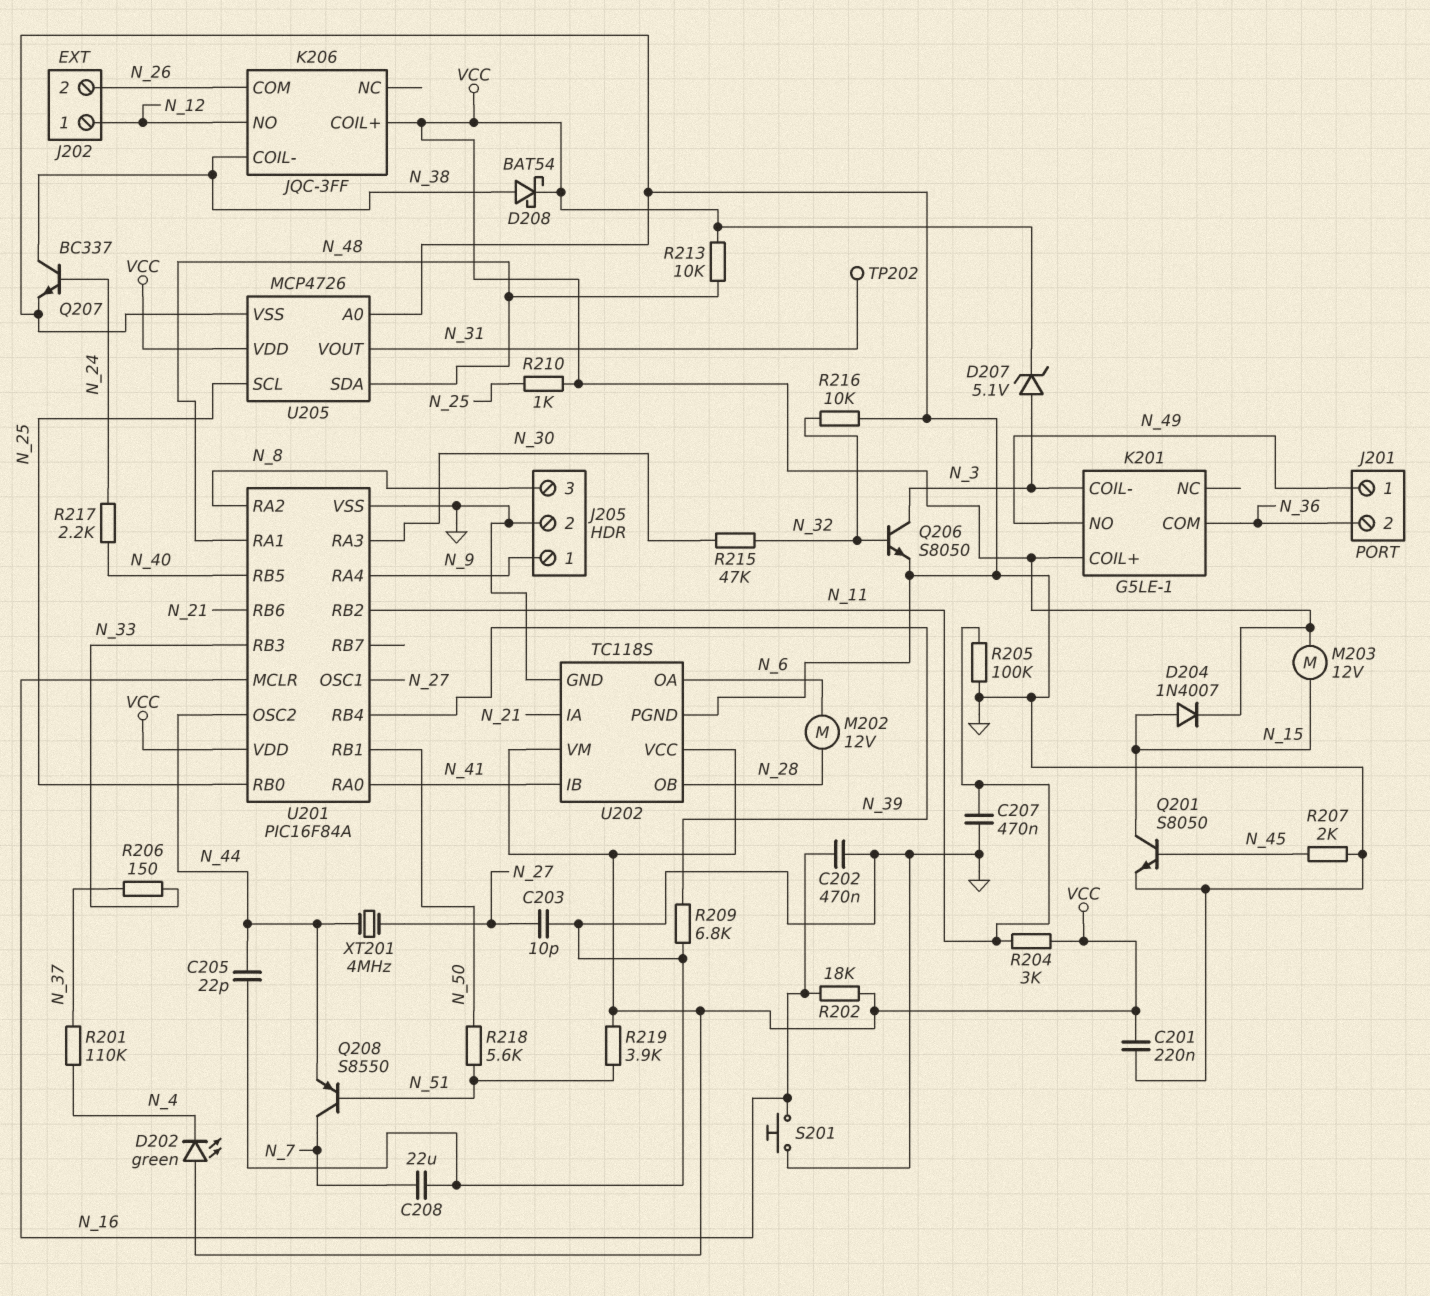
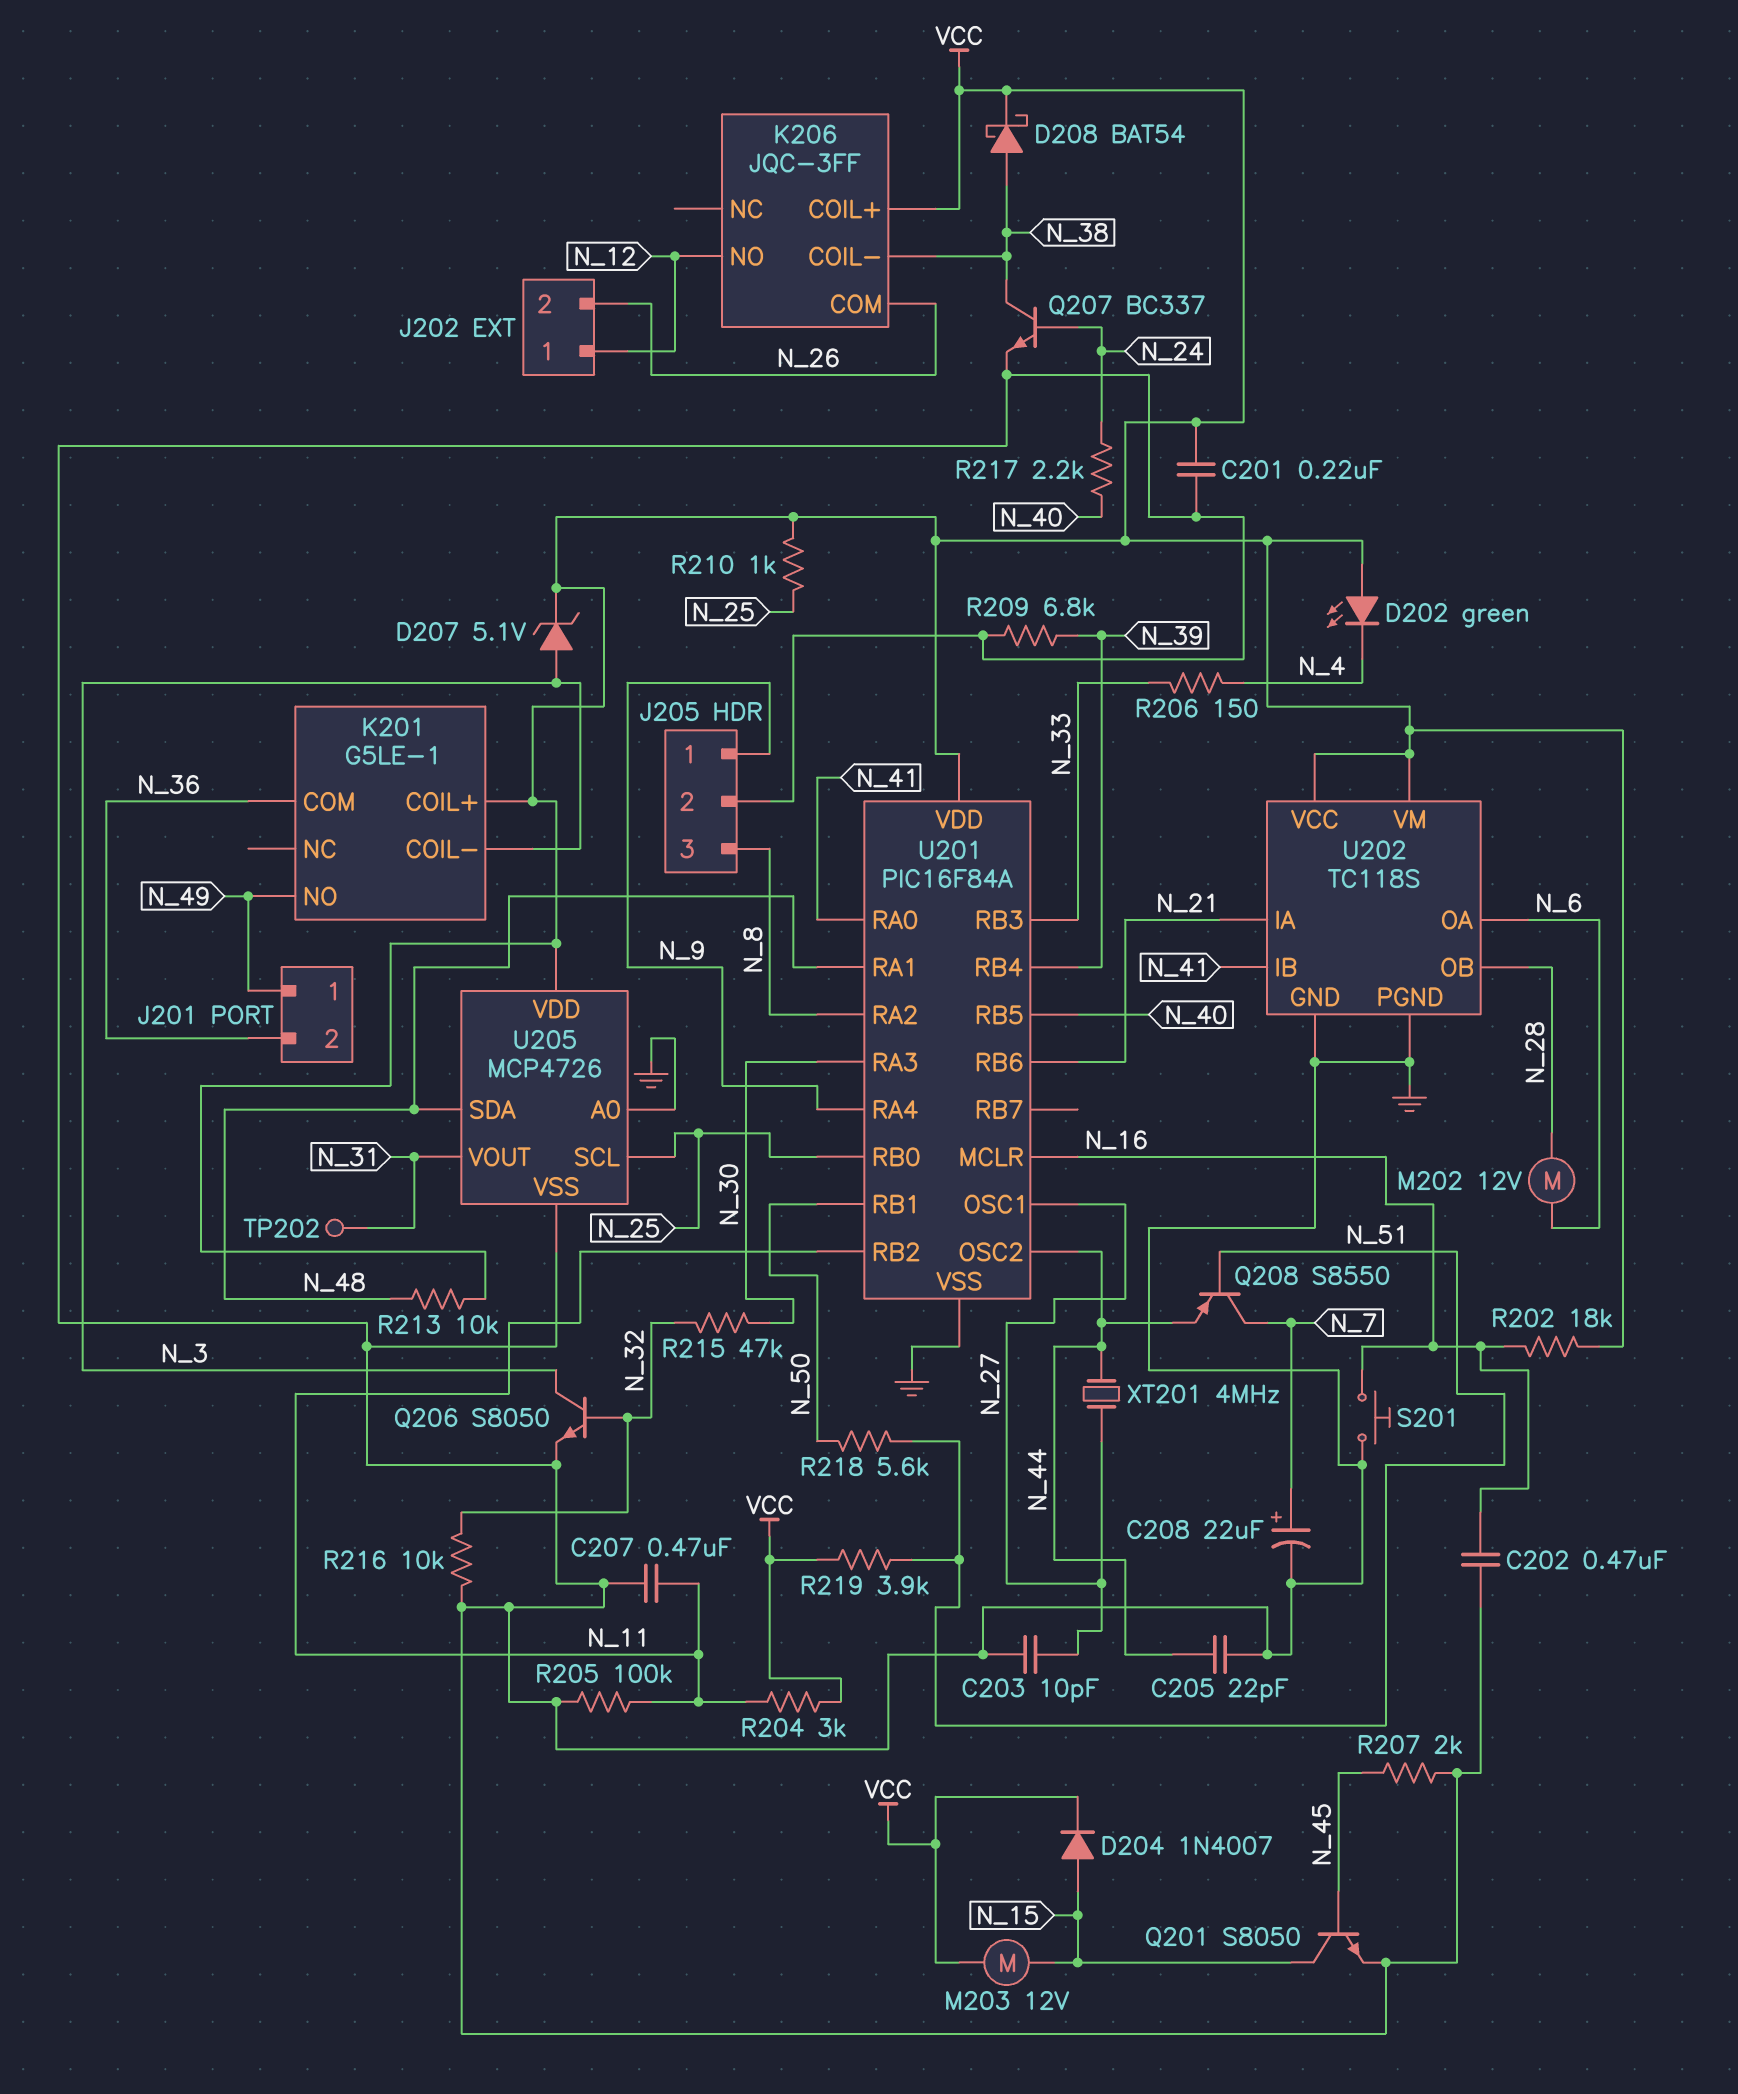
C208: 22uF (GND, N_7) -> 22uF (plus N_7, minus GND)
R201: 110k (N_4, N_37) -> none
R206: 150 (N_33, N_37) -> 150 (N_4, N_33)

